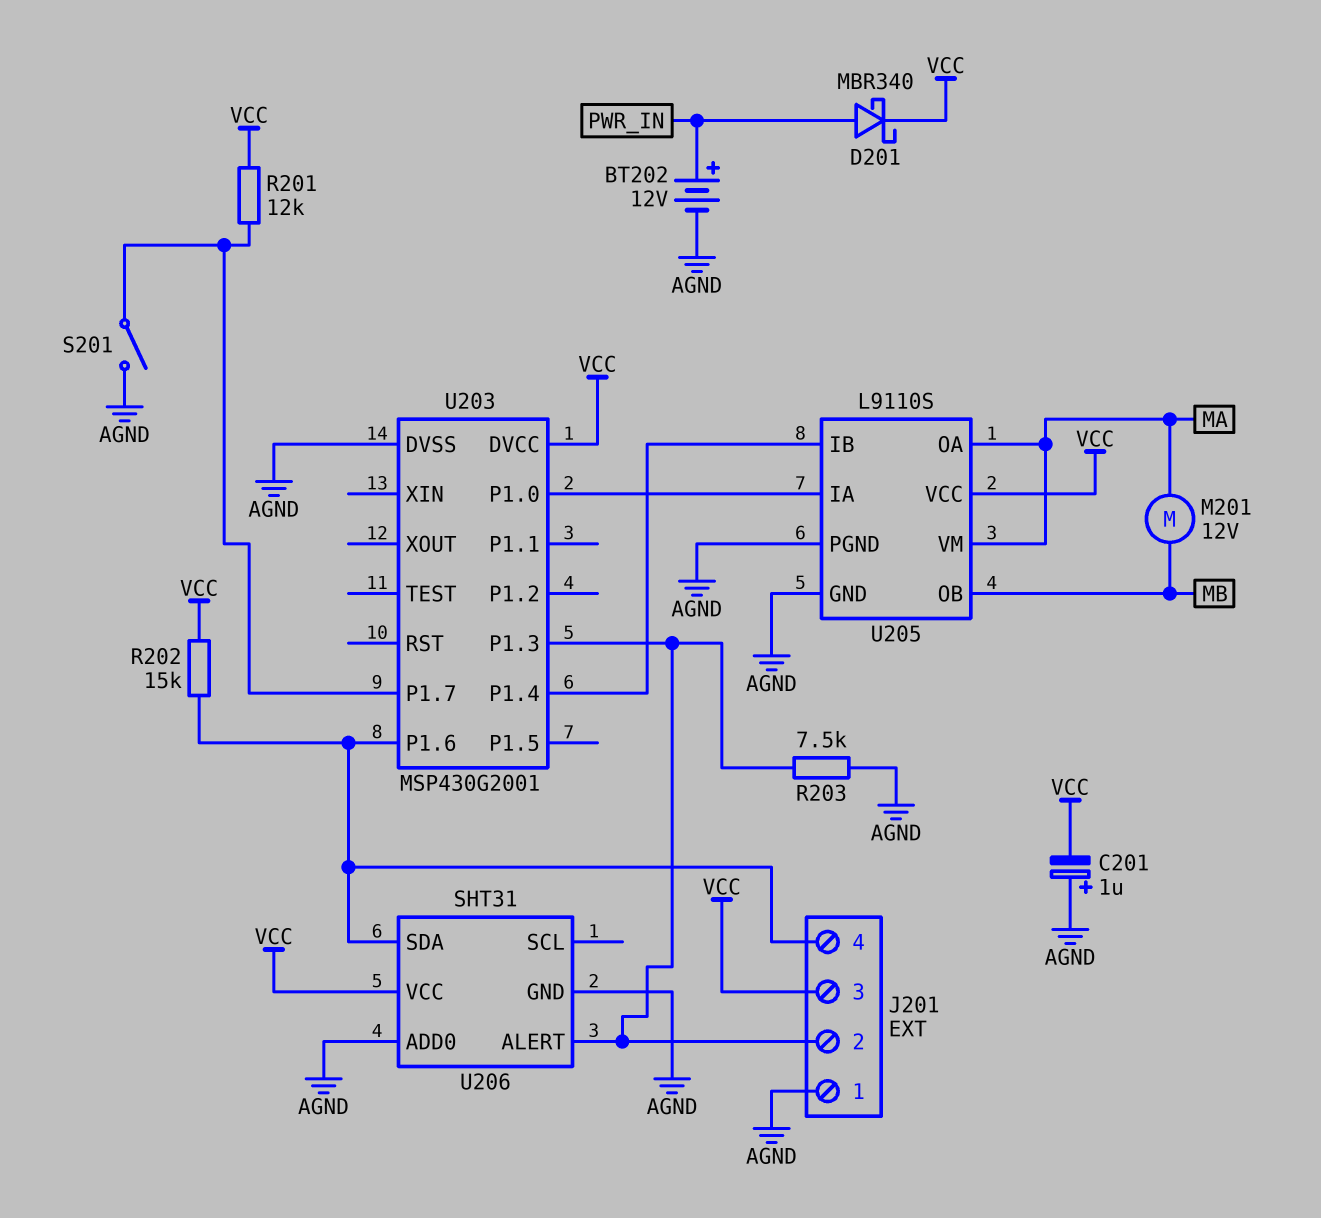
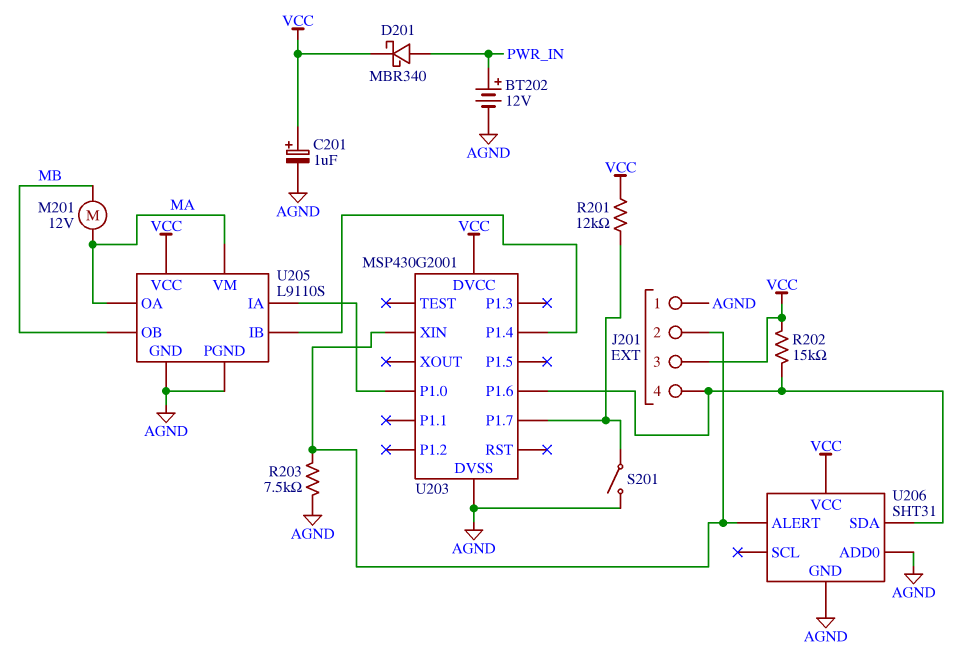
C201: 1uF (plus AGND, minus VCC) -> 1uF (plus VCC, minus AGND)
U203 pin P1.3: J201/2 -> none
U203 pin XIN: none -> J201/2

